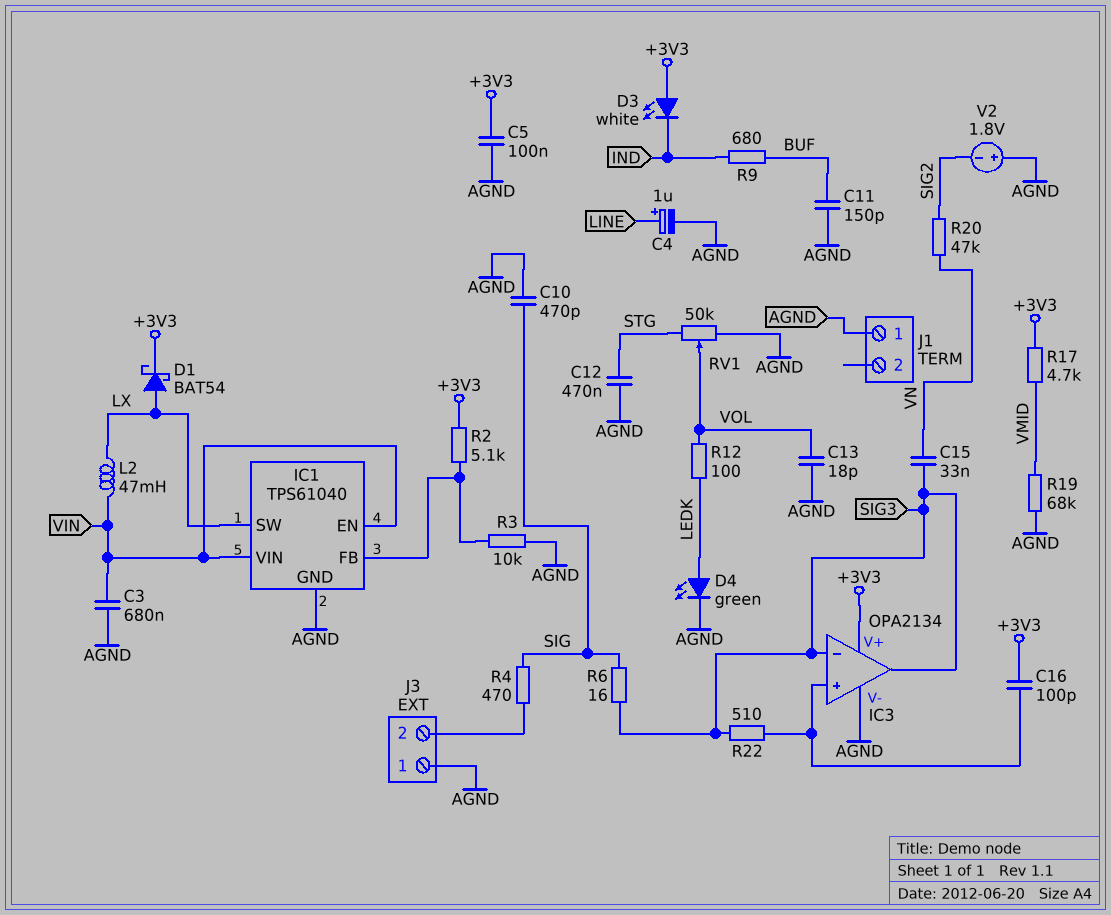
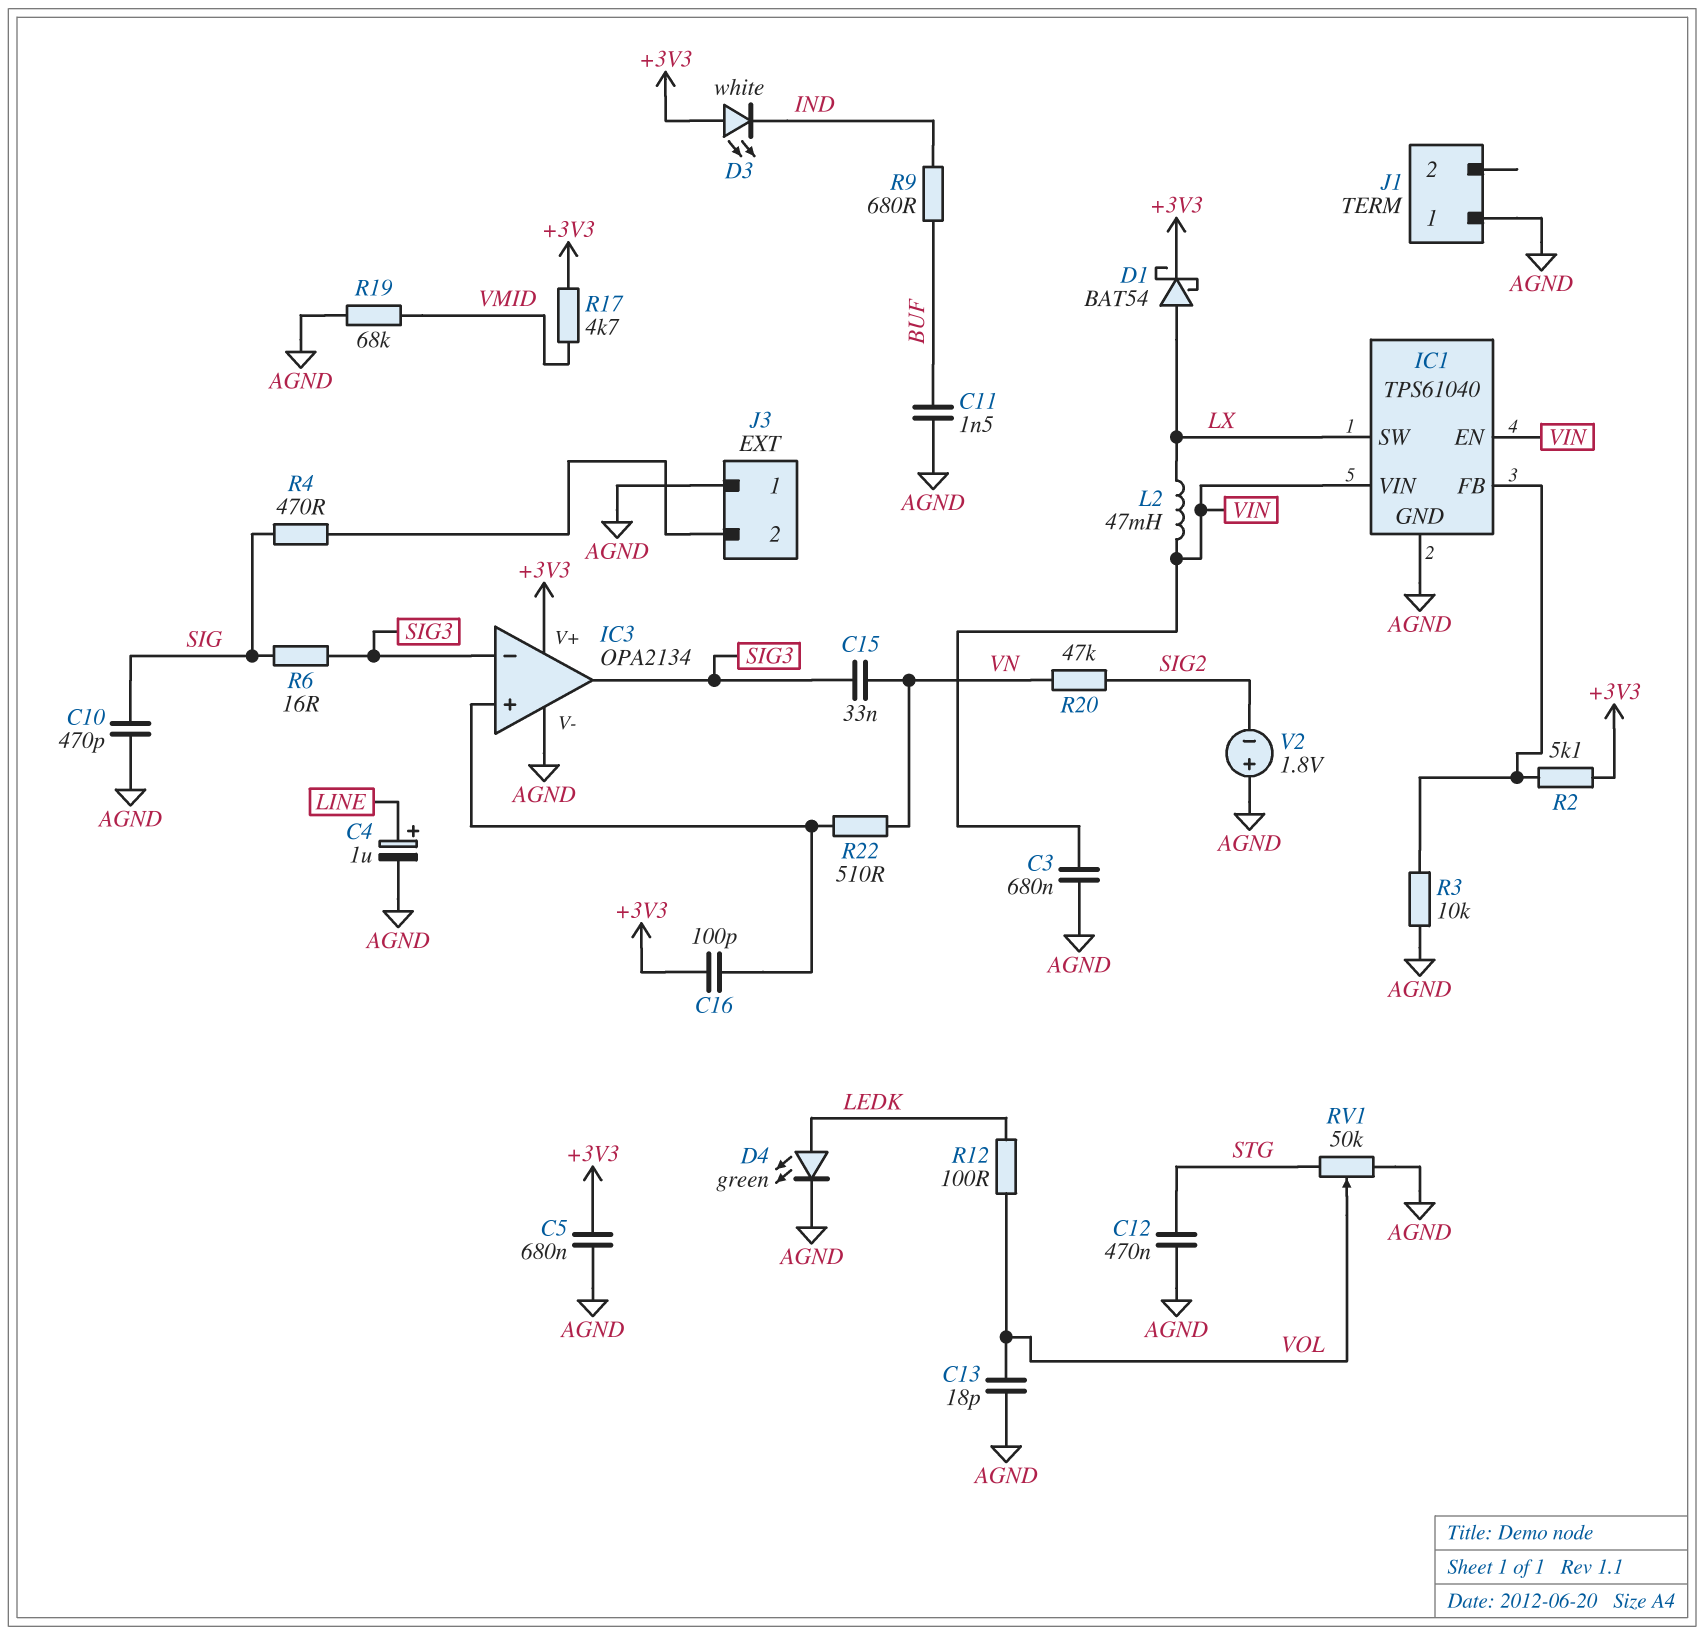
C5: 100nF (+3V3, AGND) -> 680nF (+3V3, AGND)
C11: 150pF (AGND, BUF) -> 1.5nF (AGND, BUF)
R22: 510 (IC3/in+, SIG3) -> 510 (IC3/in+, VN)

